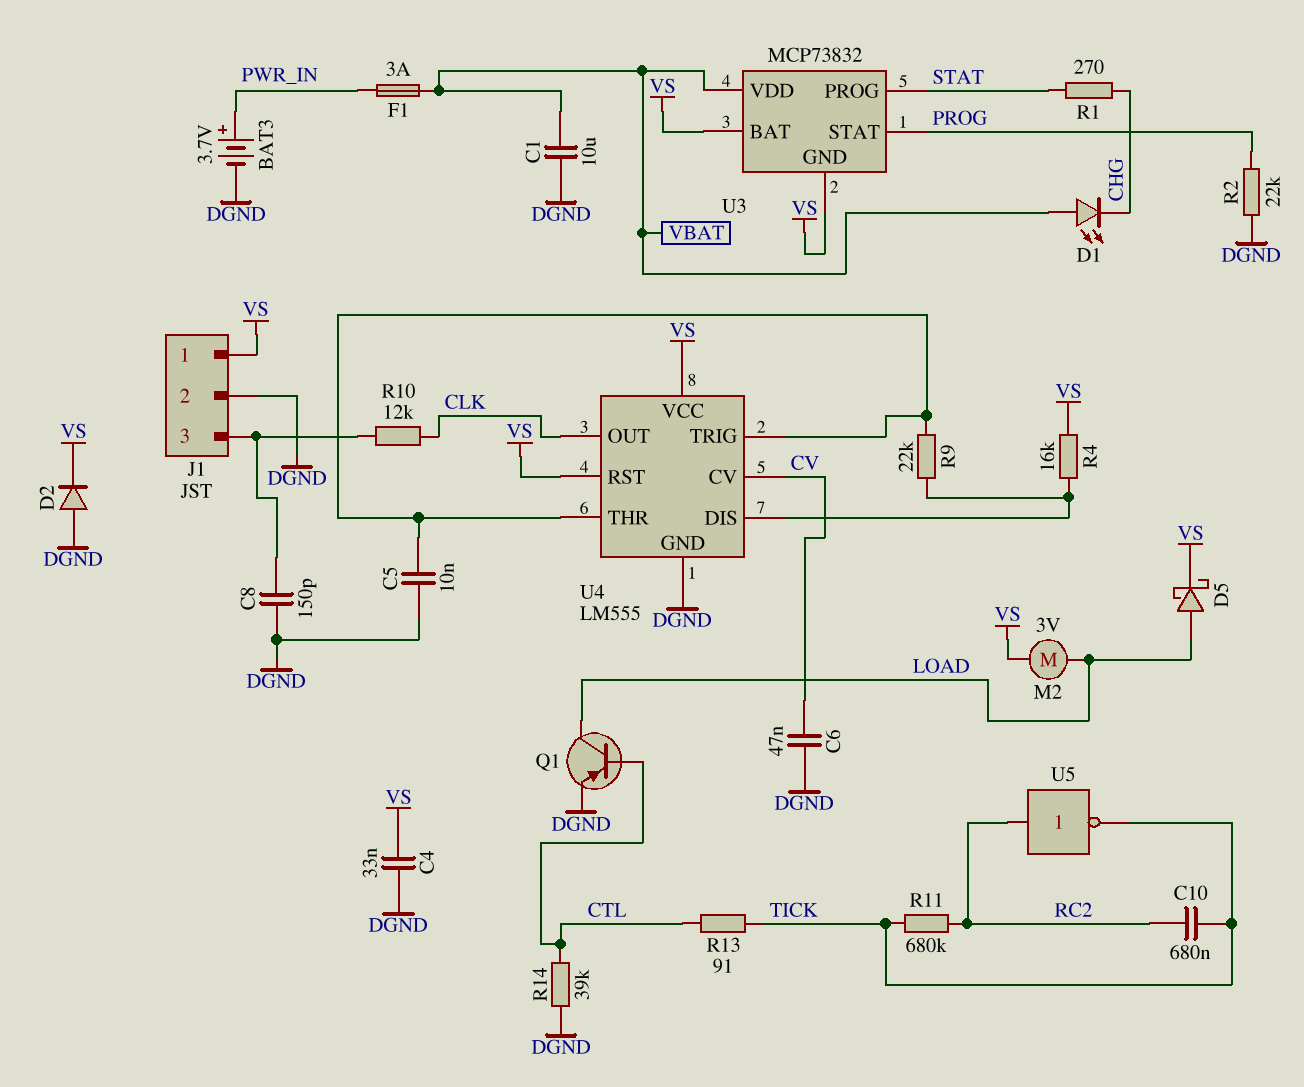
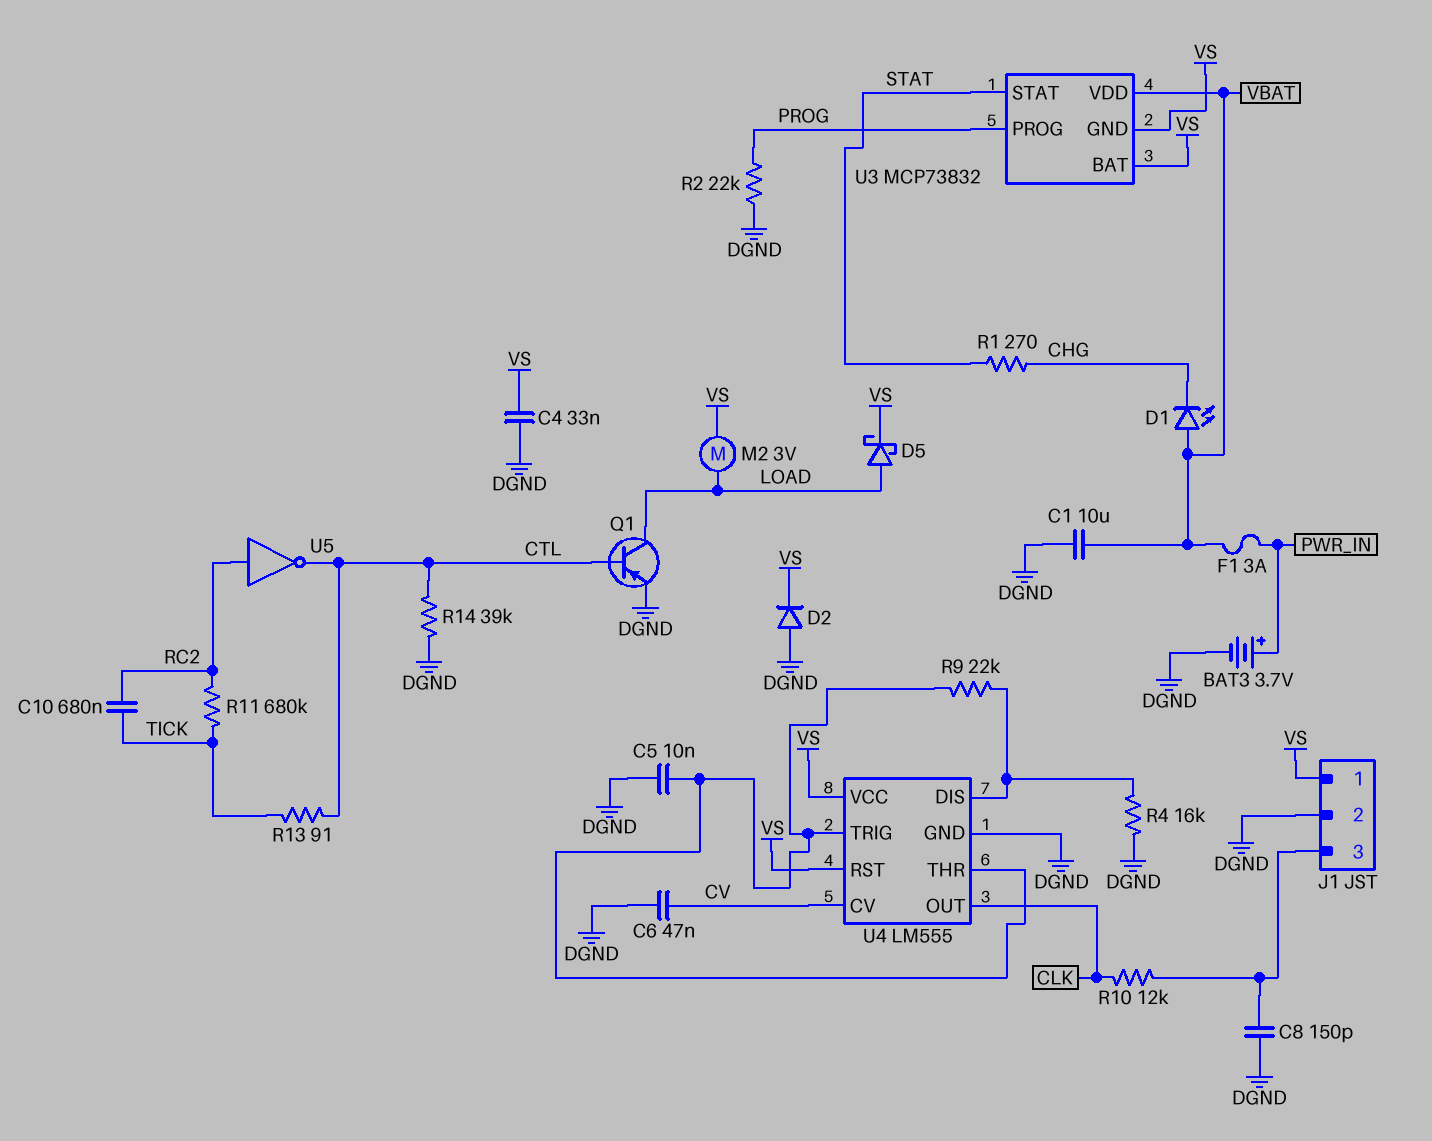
R4: 16k (U4/DIS, VS) -> 16k (DGND, U4/DIS)
U3 pin PROG: STAT -> PROG
U3 pin STAT: PROG -> STAT
U5: NOT (in RC2, out TICK) -> NOT (in RC2, out CTL)

